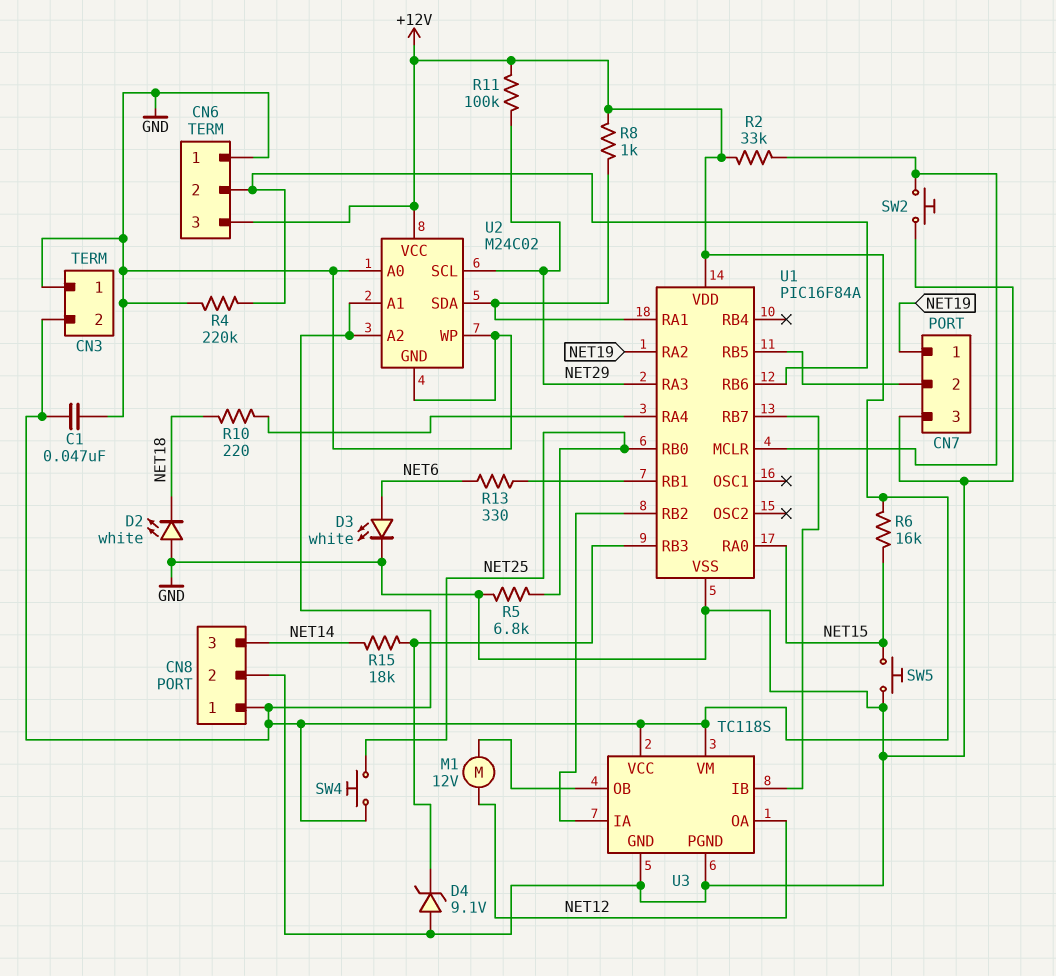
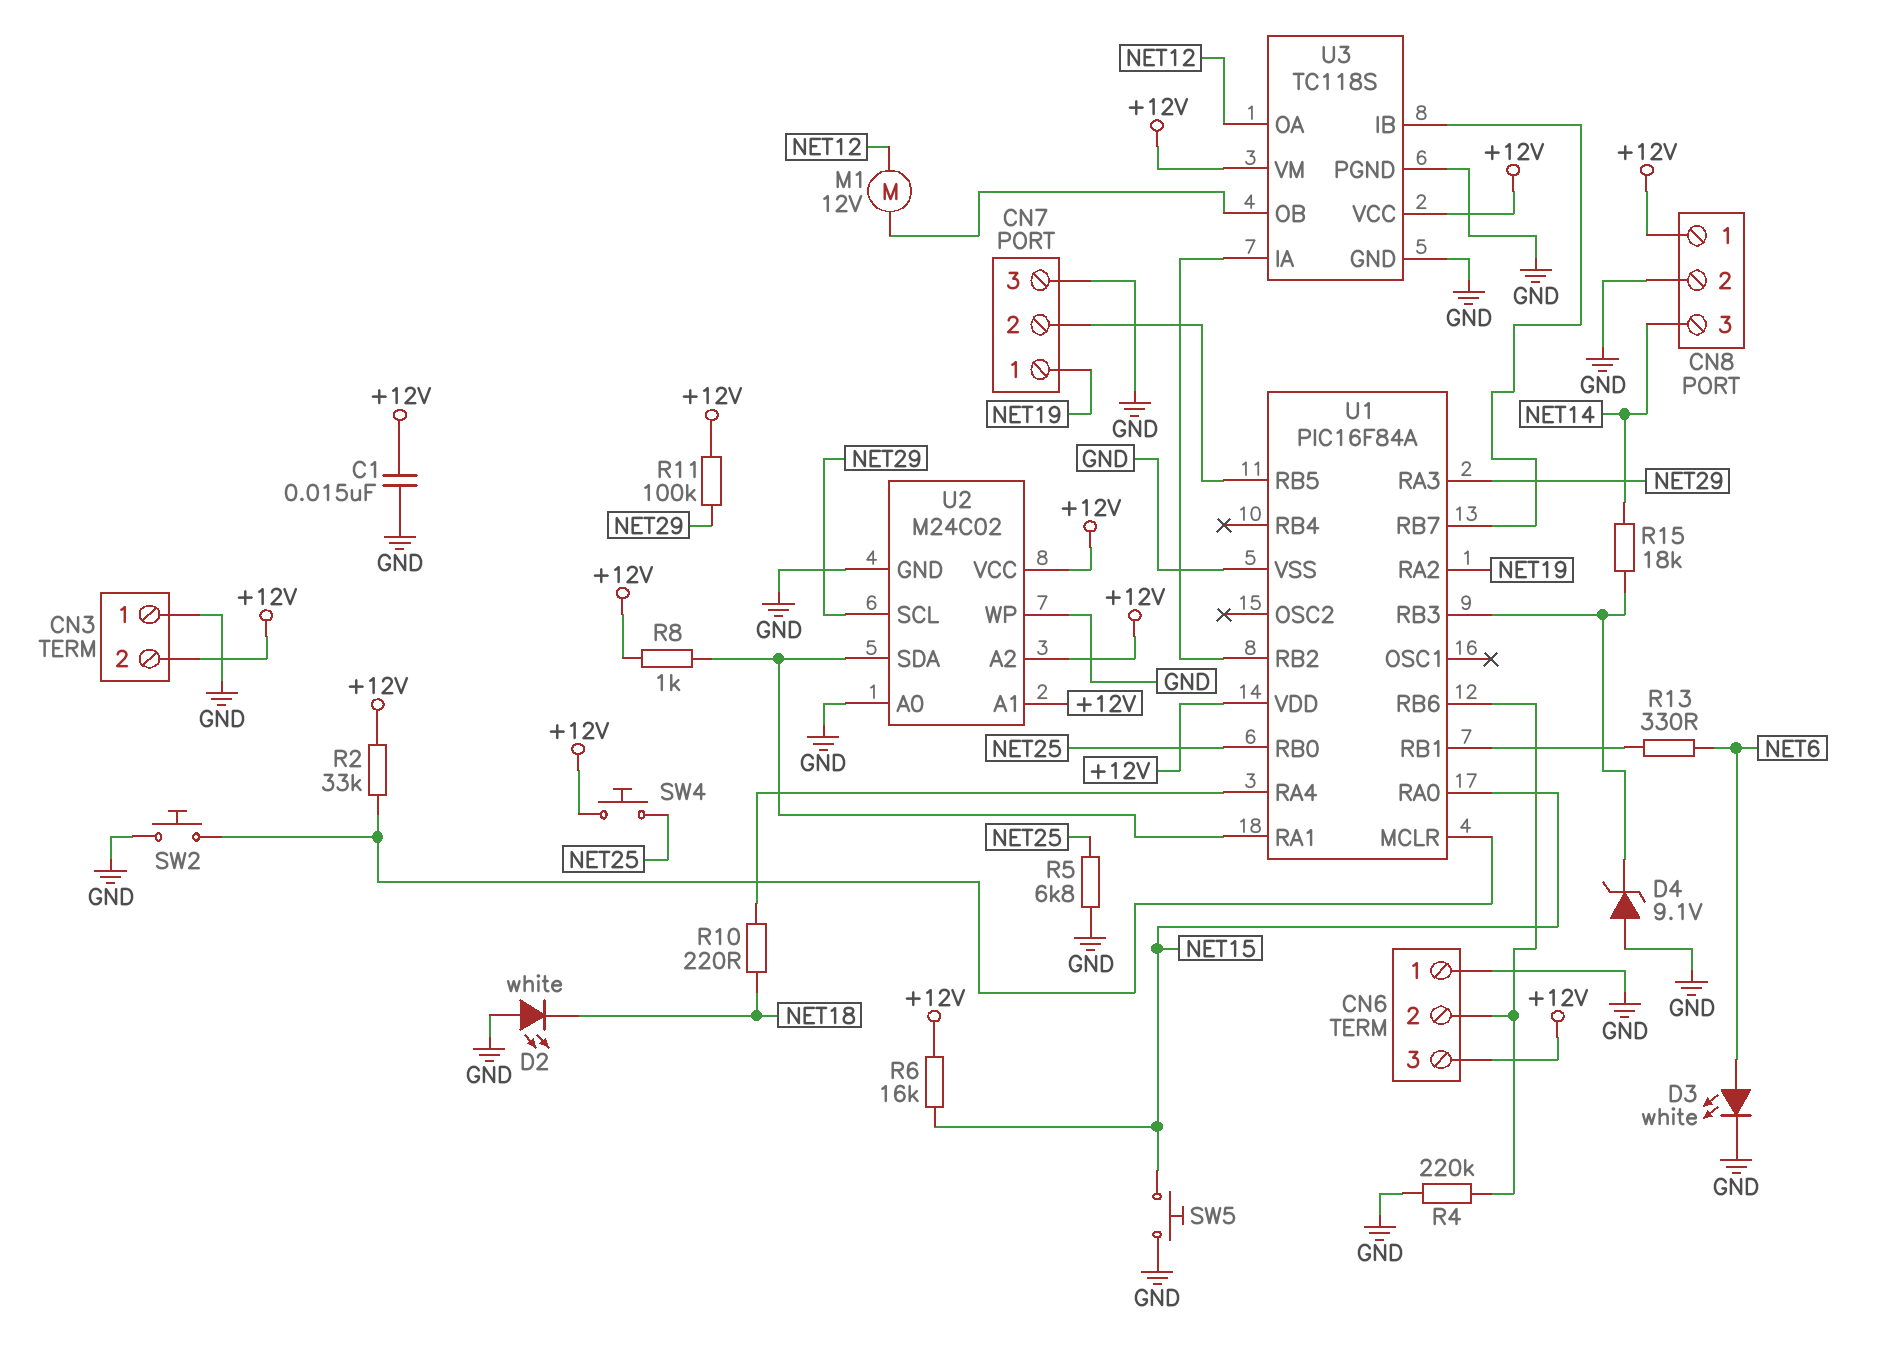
C1: 47nF (+12V, GND) -> 15nF (+12V, GND)

